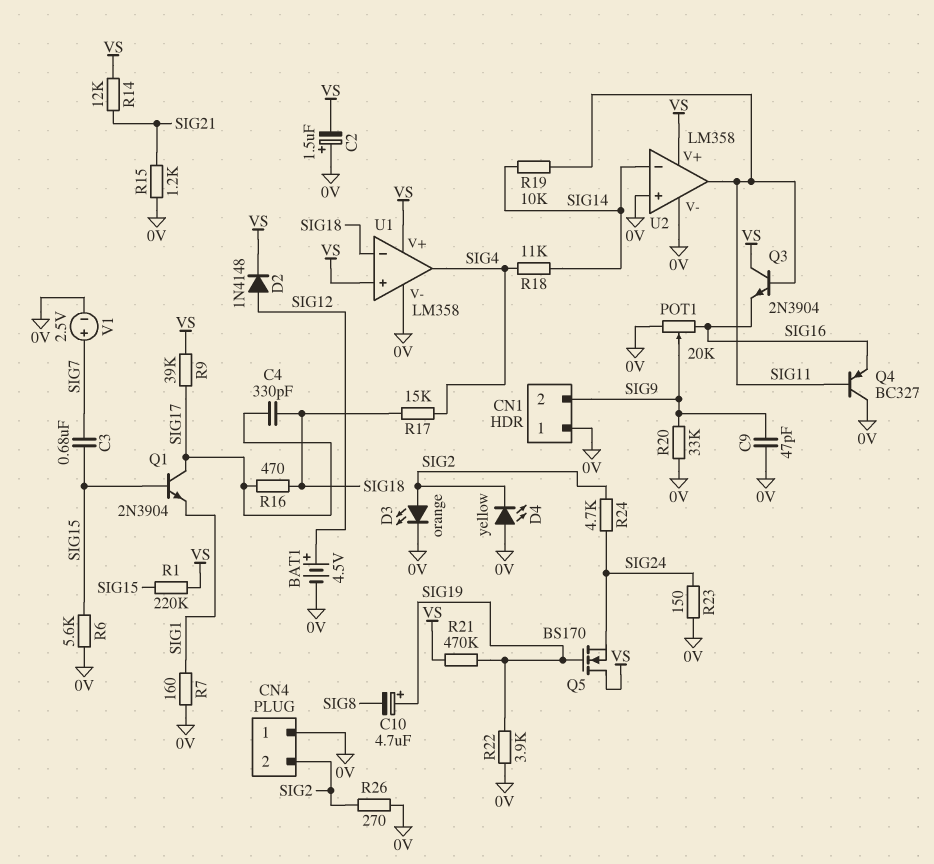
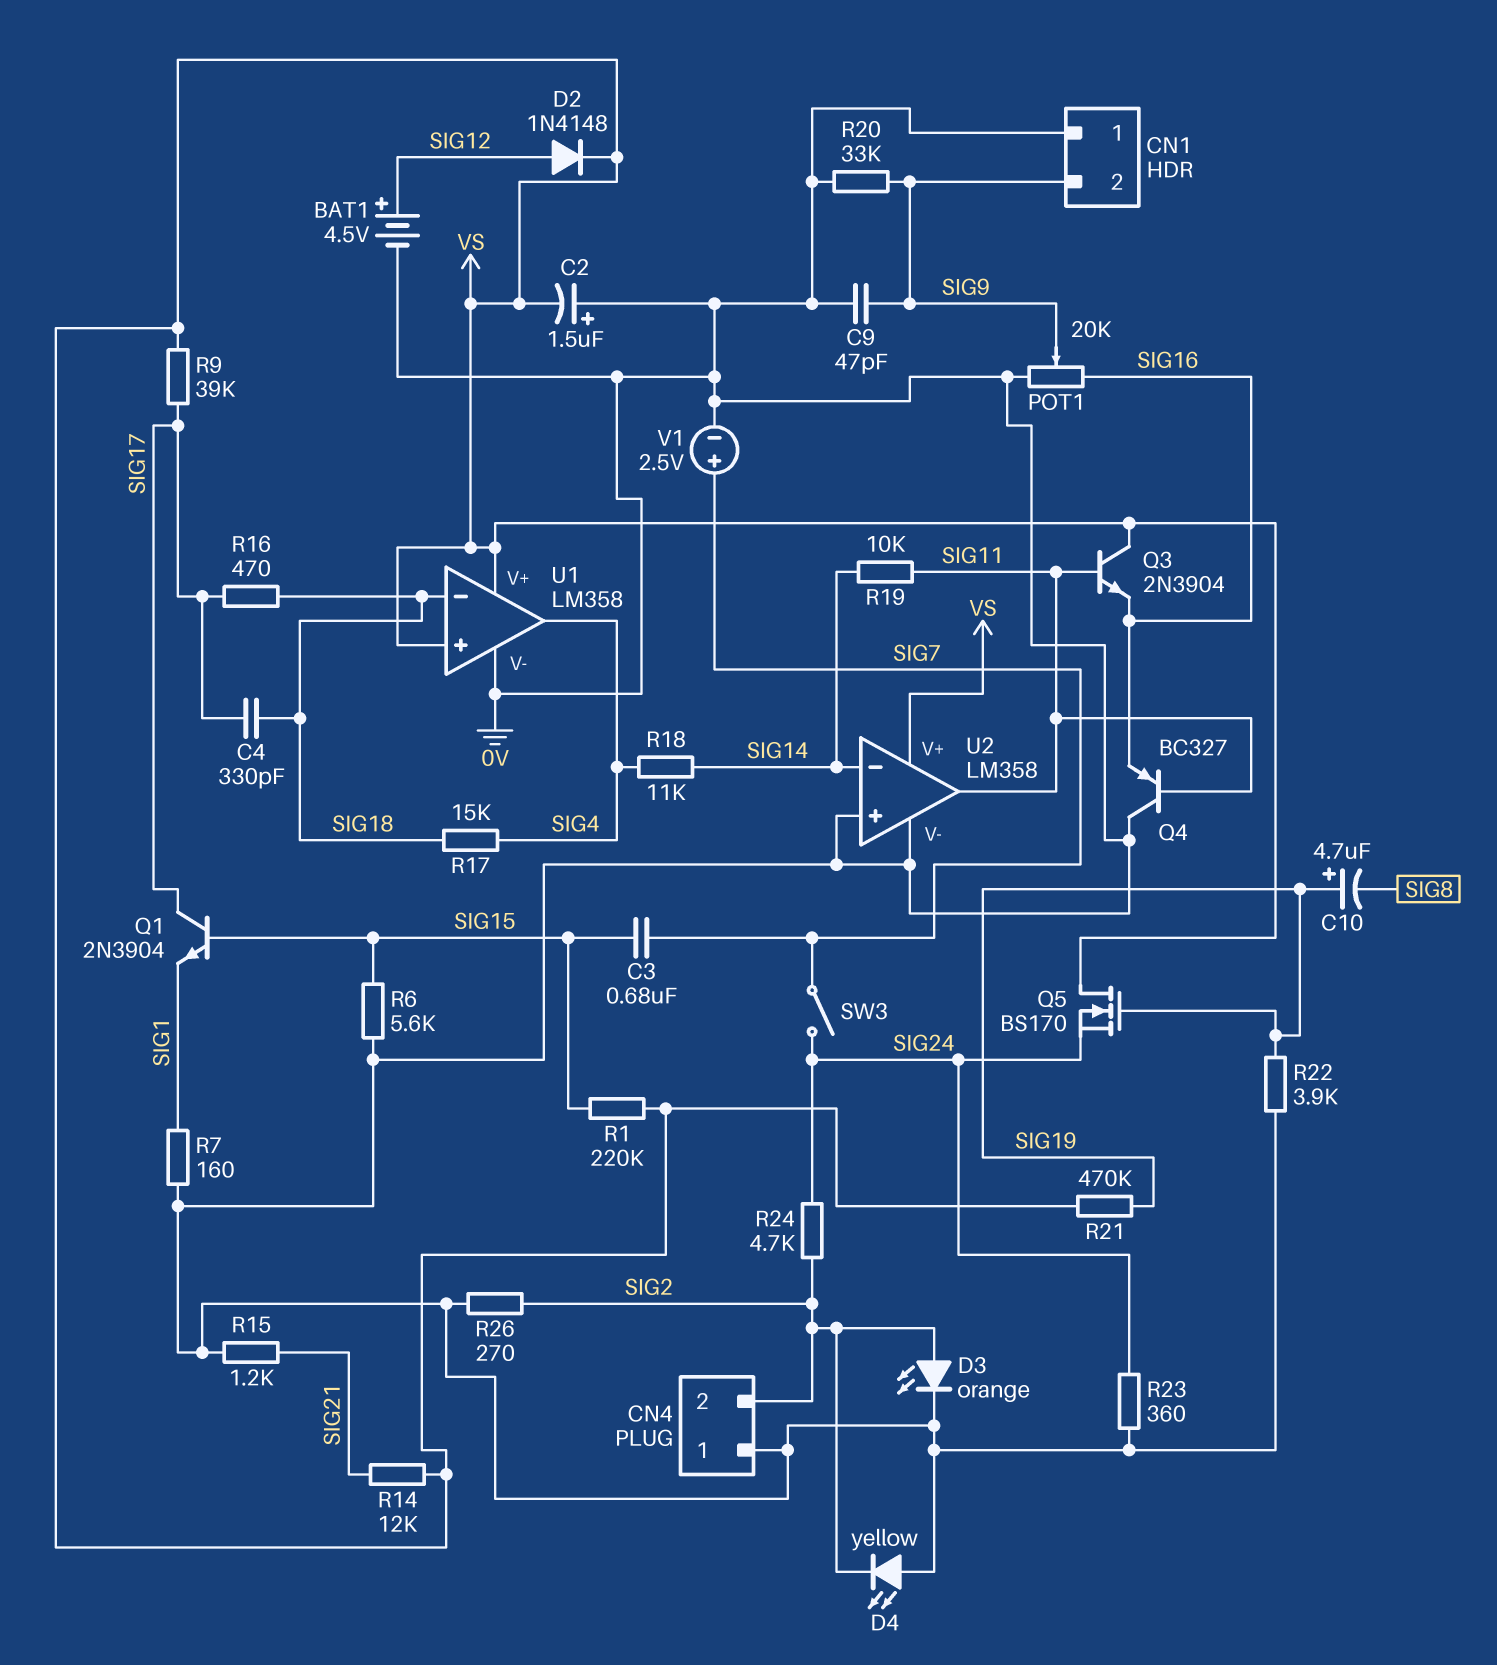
R23: 150 (0V, SIG24) -> 360 (0V, SIG24)
SW3: none -> switch (SIG7, SIG24)

